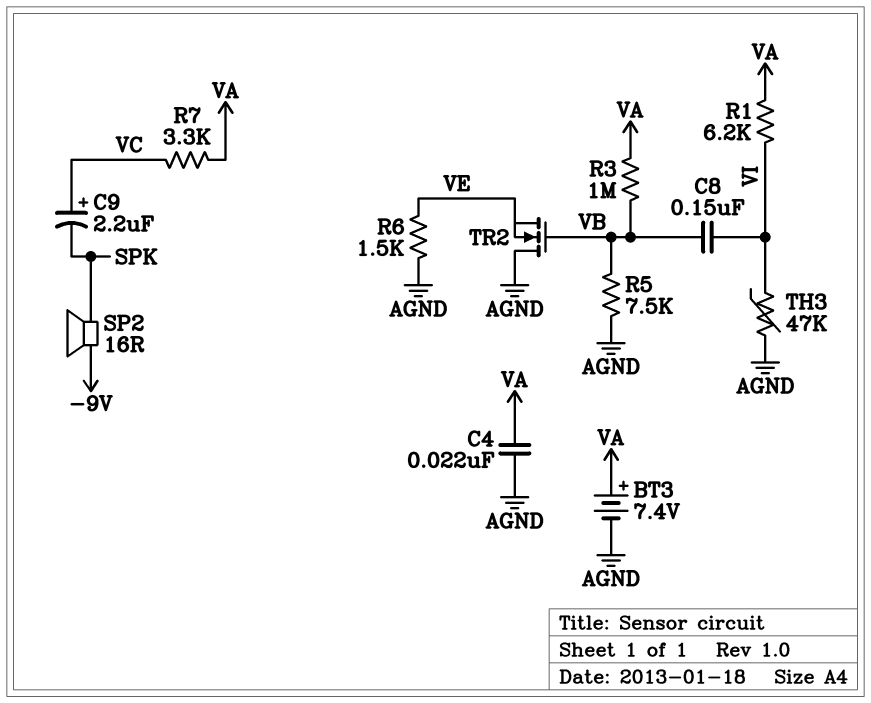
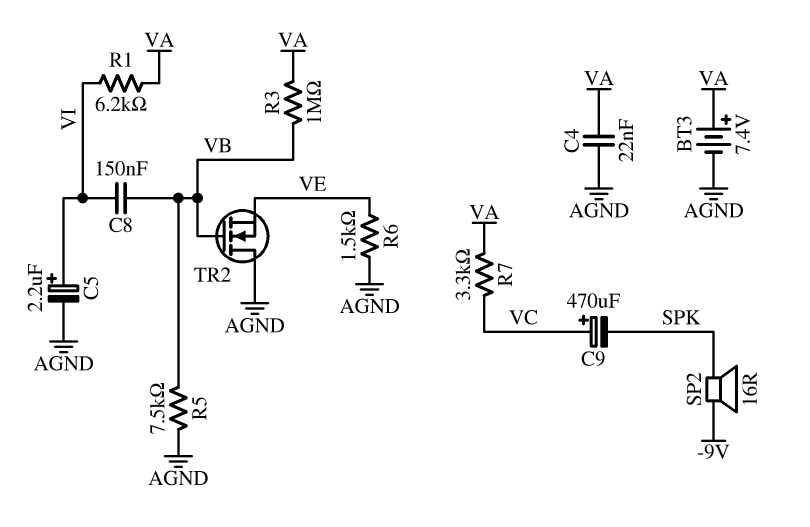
C5: none -> 2.2uF (plus VI, minus AGND)
C9: 2.2uF (plus VC, minus SPK) -> 470uF (plus VC, minus SPK)
TH3: 47k (AGND, VI) -> none

